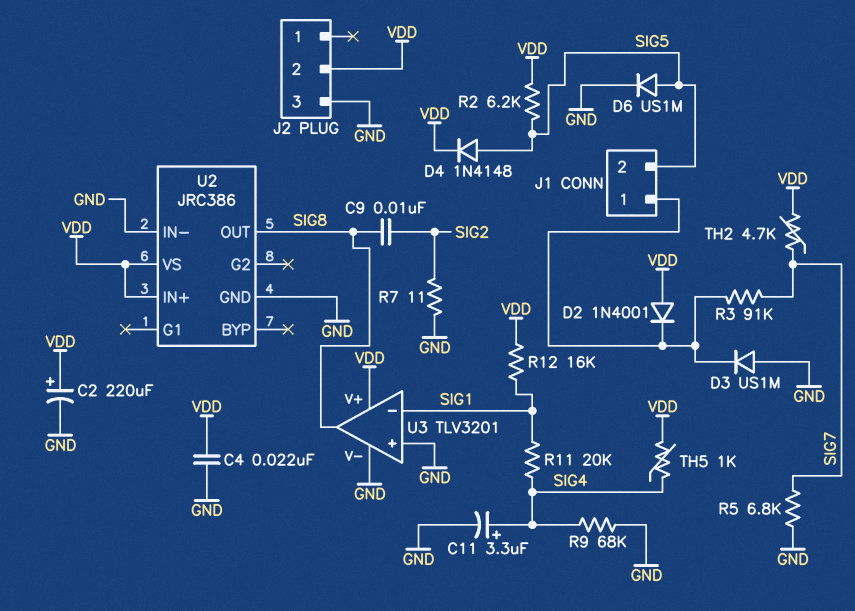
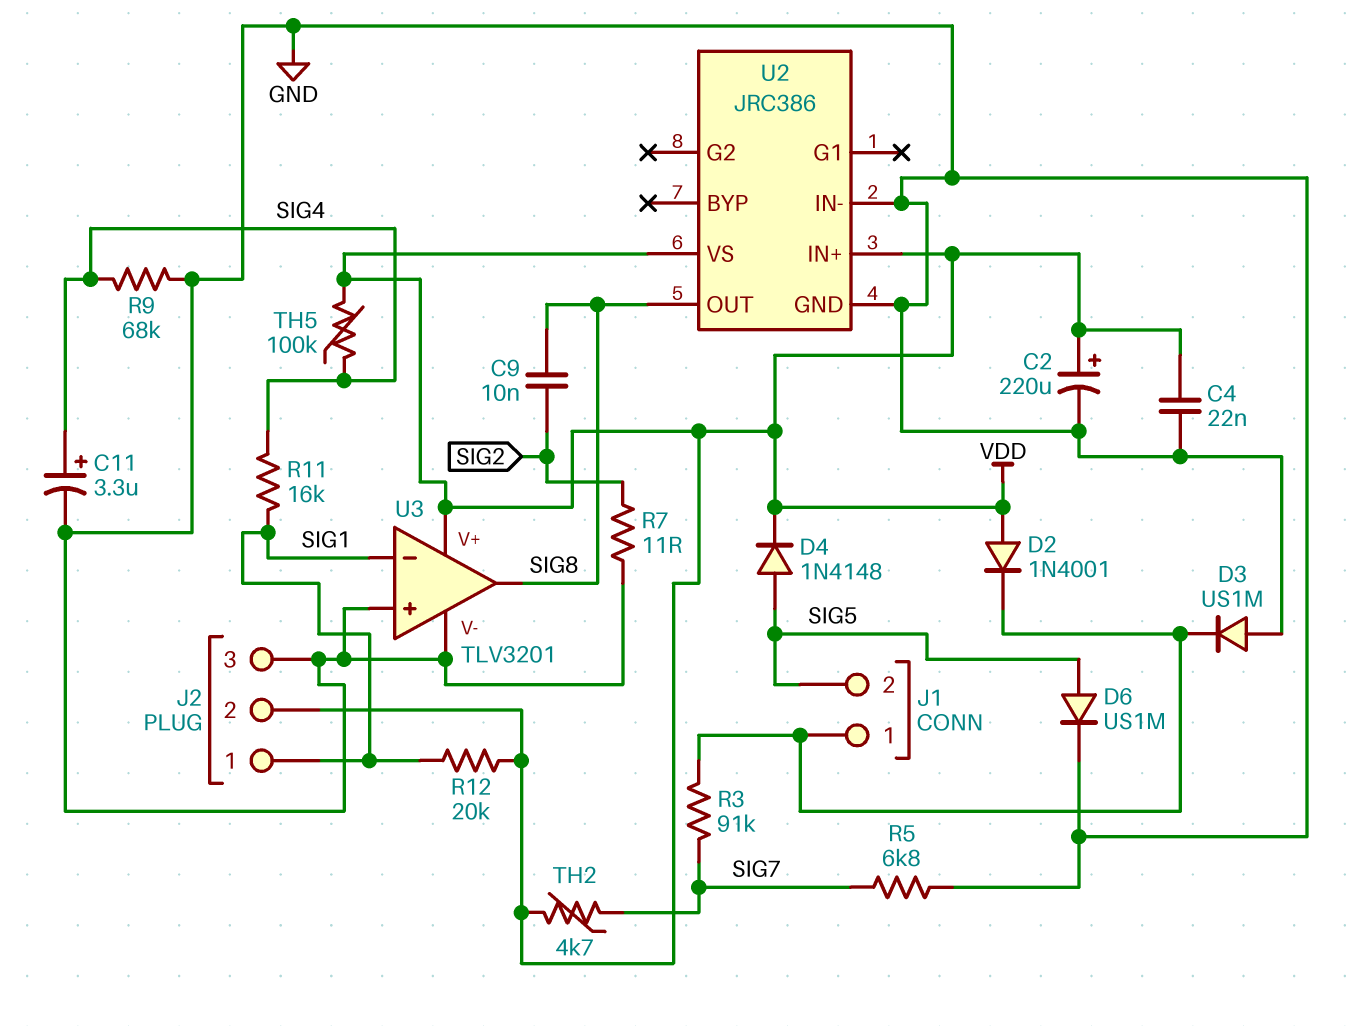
J2 pin 1: none -> SIG1
R2: 6.2k (SIG5, VDD) -> none
R11: 20k (SIG1, SIG4) -> 16k (SIG1, SIG4)
R12: 16k (SIG1, VDD) -> 20k (SIG1, VDD)
TH5: 1k (SIG4, VDD) -> 100k (SIG4, VDD)

